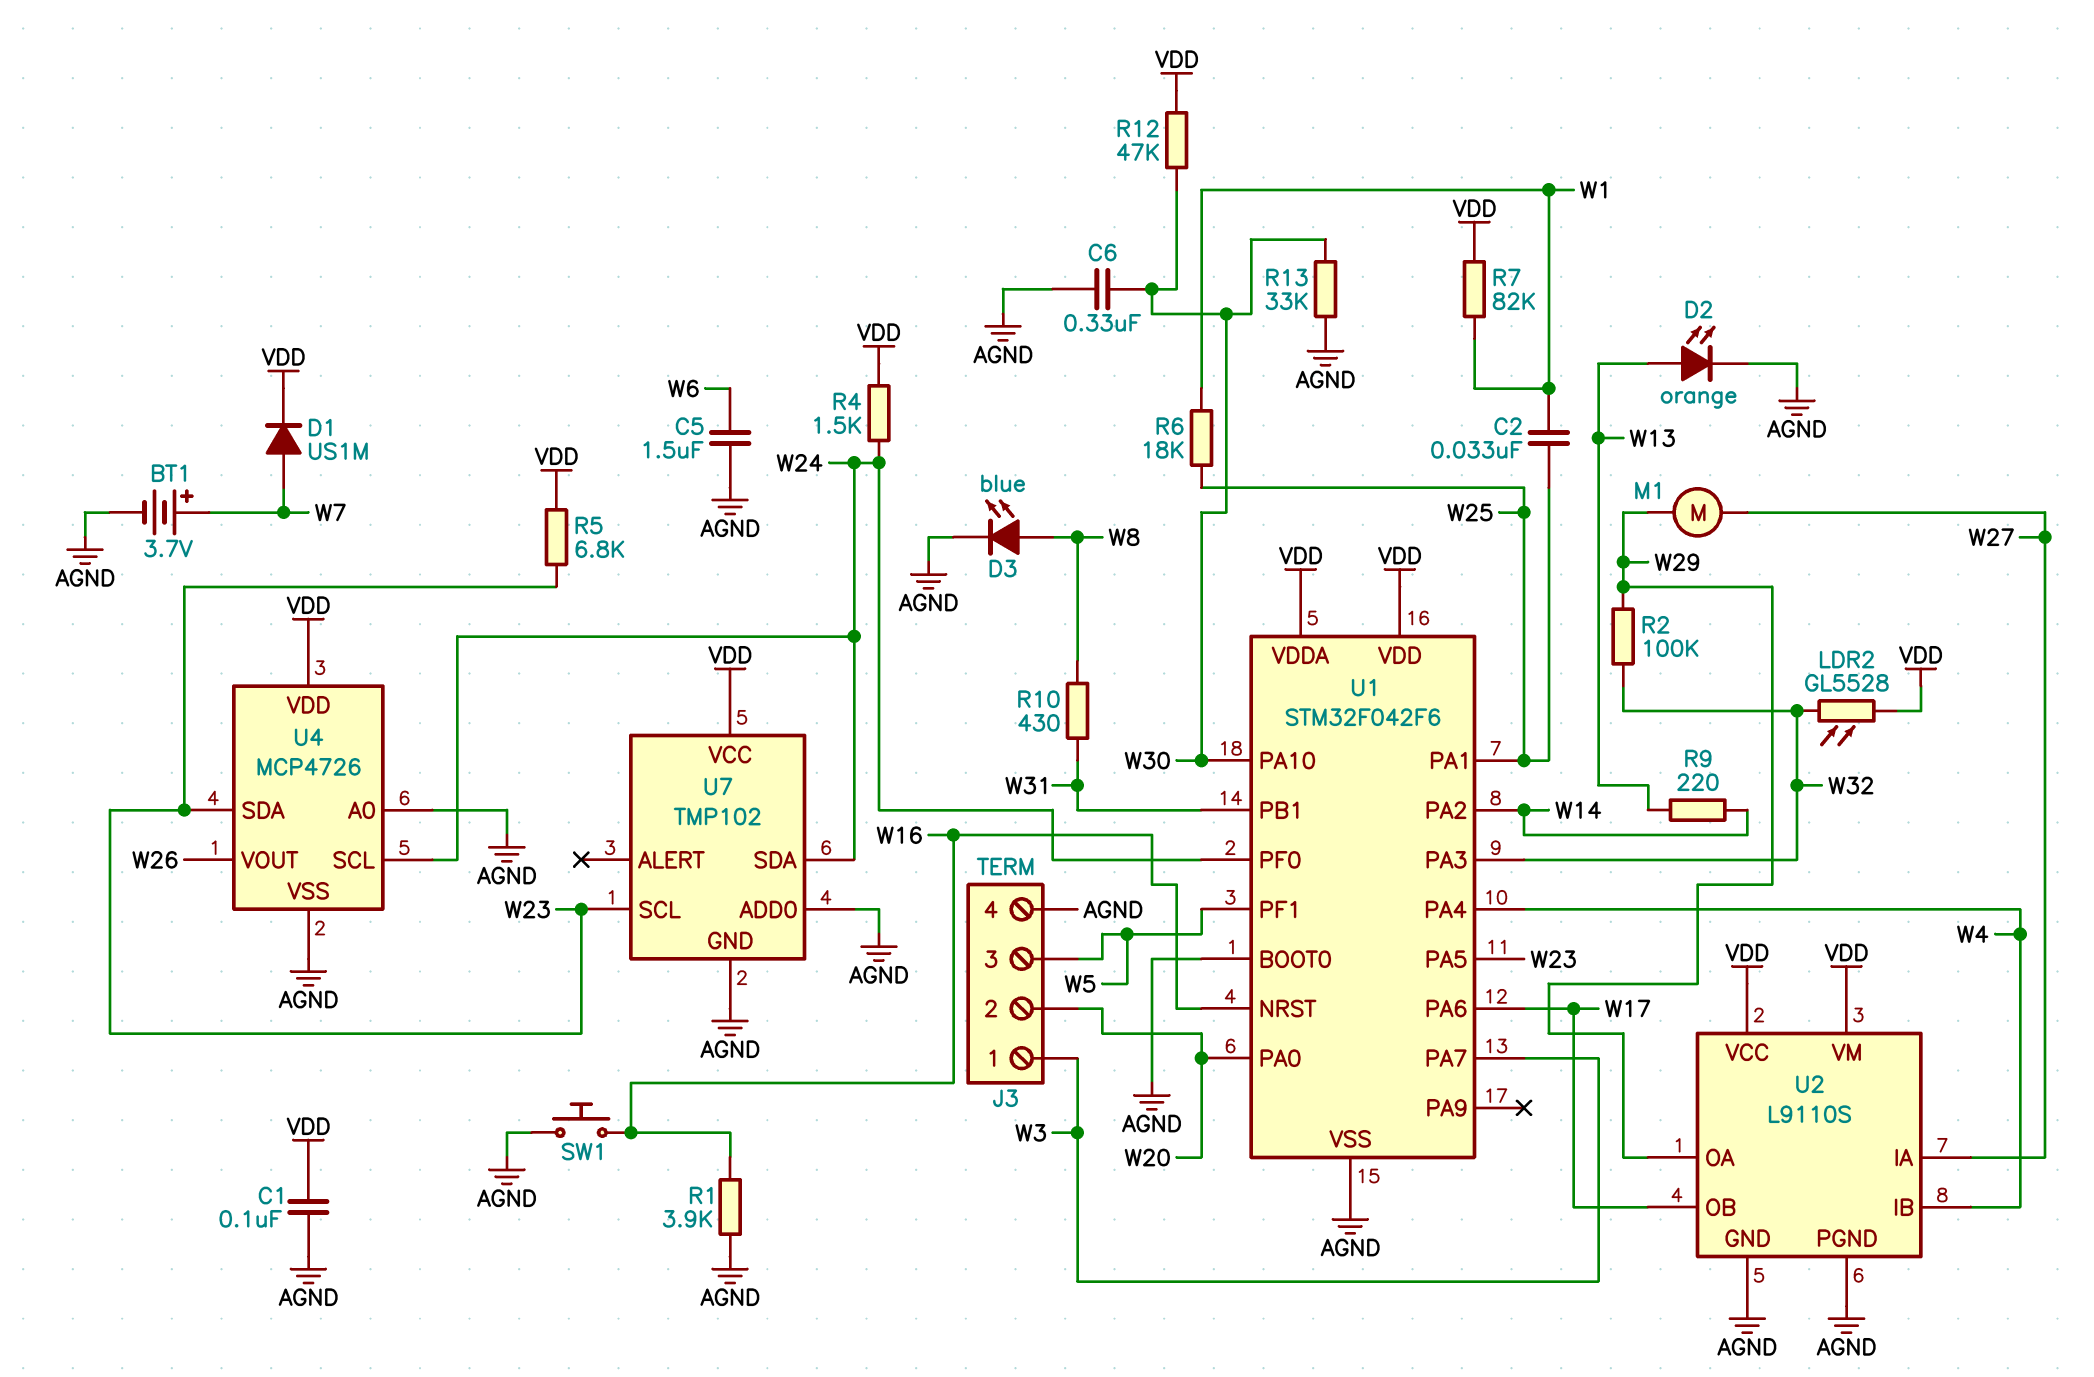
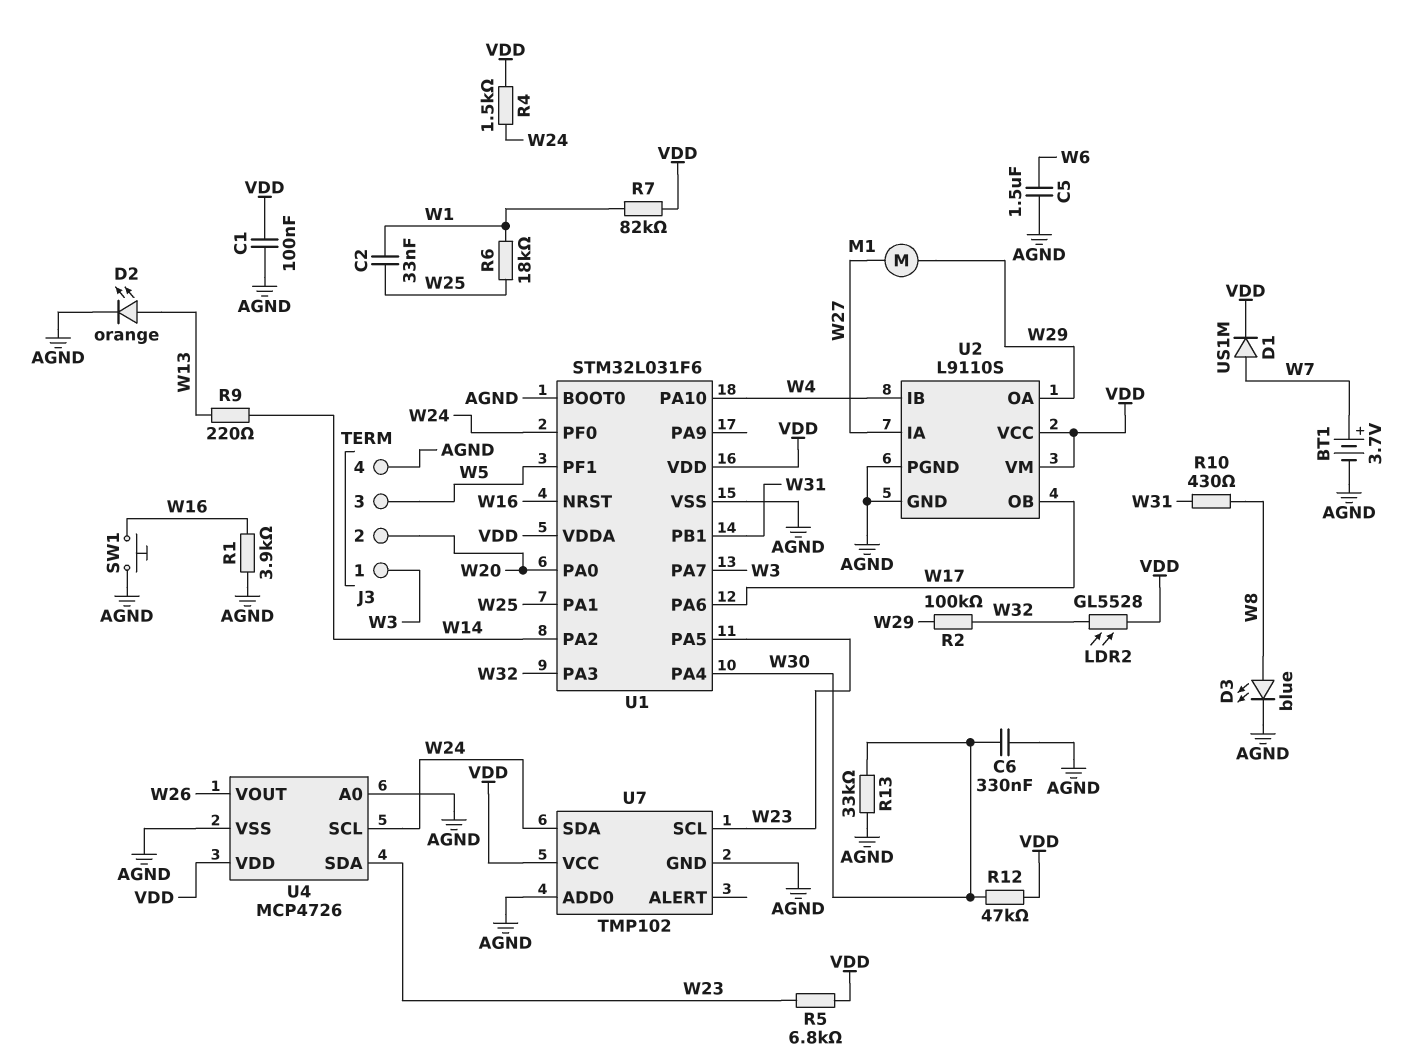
U1: STM32F042F6 -> STM32L031F6
U1 pin PA4: W4 -> W30
U1 pin PA10: W30 -> W4

